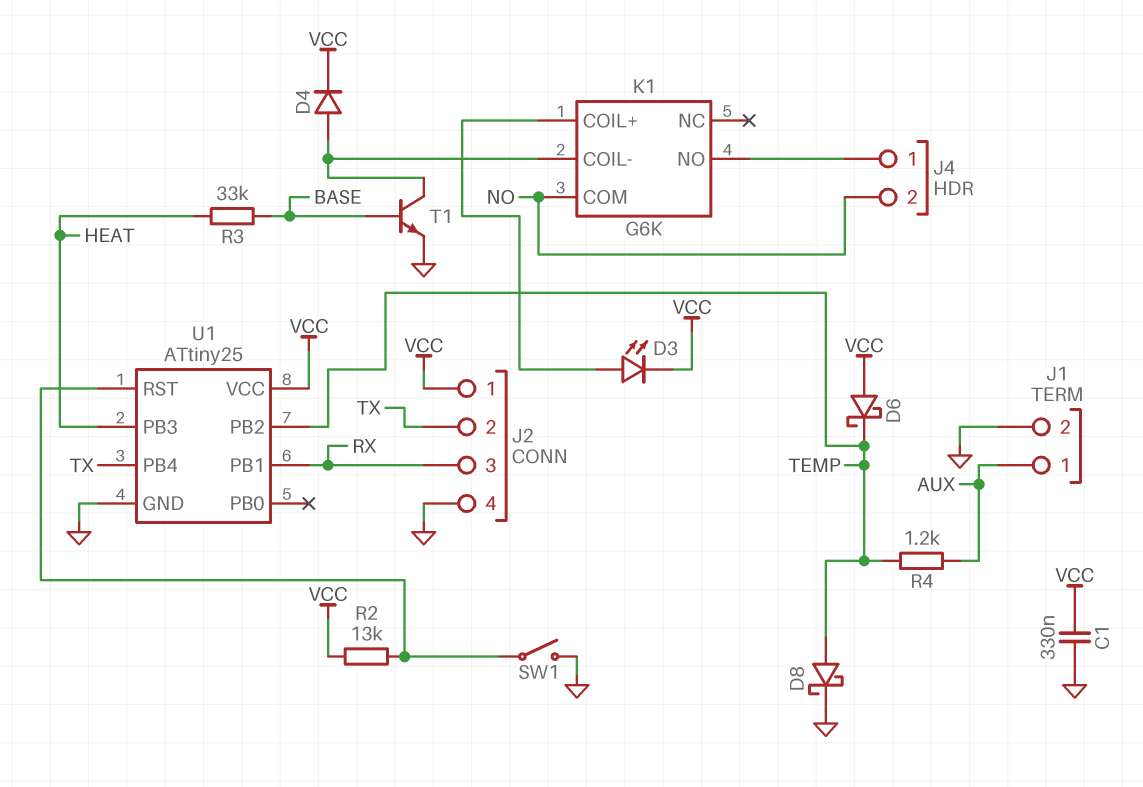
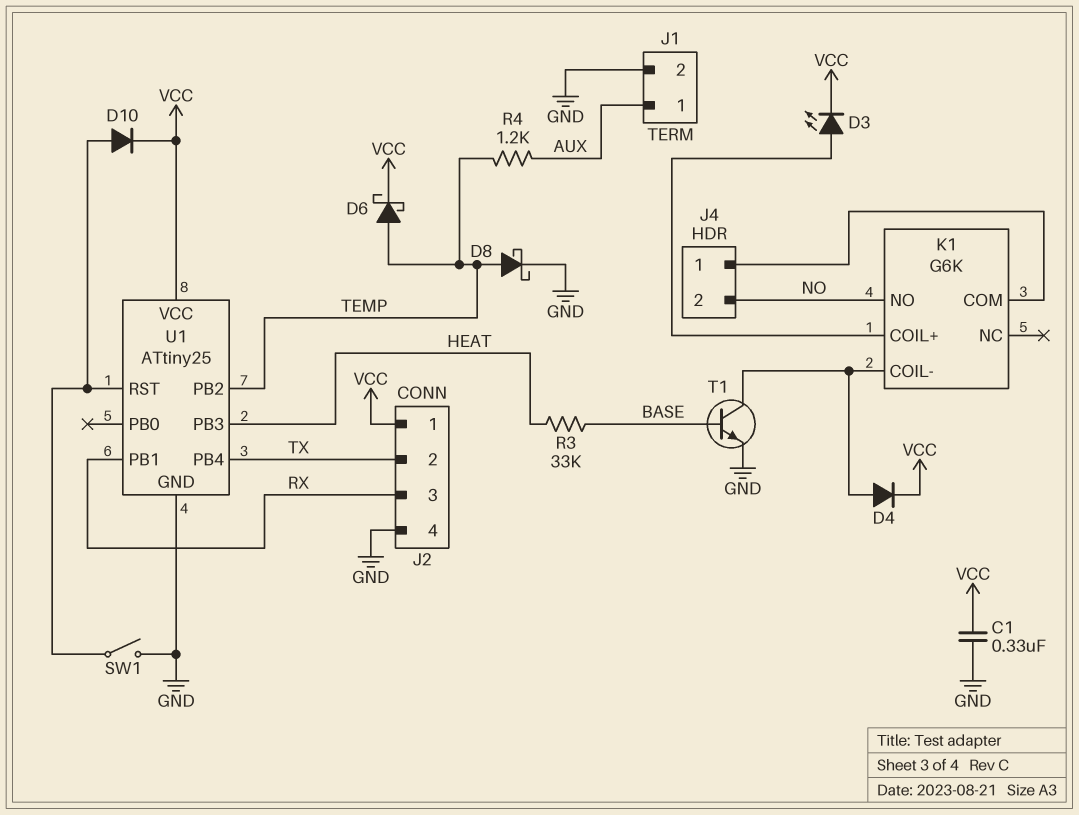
D6: schottky (A VCC, K TEMP) -> schottky (A TEMP, K VCC)
D10: none -> diode (A U1/RST, K VCC)
K1 pin COM: NO -> J4/1
K1 pin NO: J4/1 -> NO
R2: 13k (U1/RST, VCC) -> none

